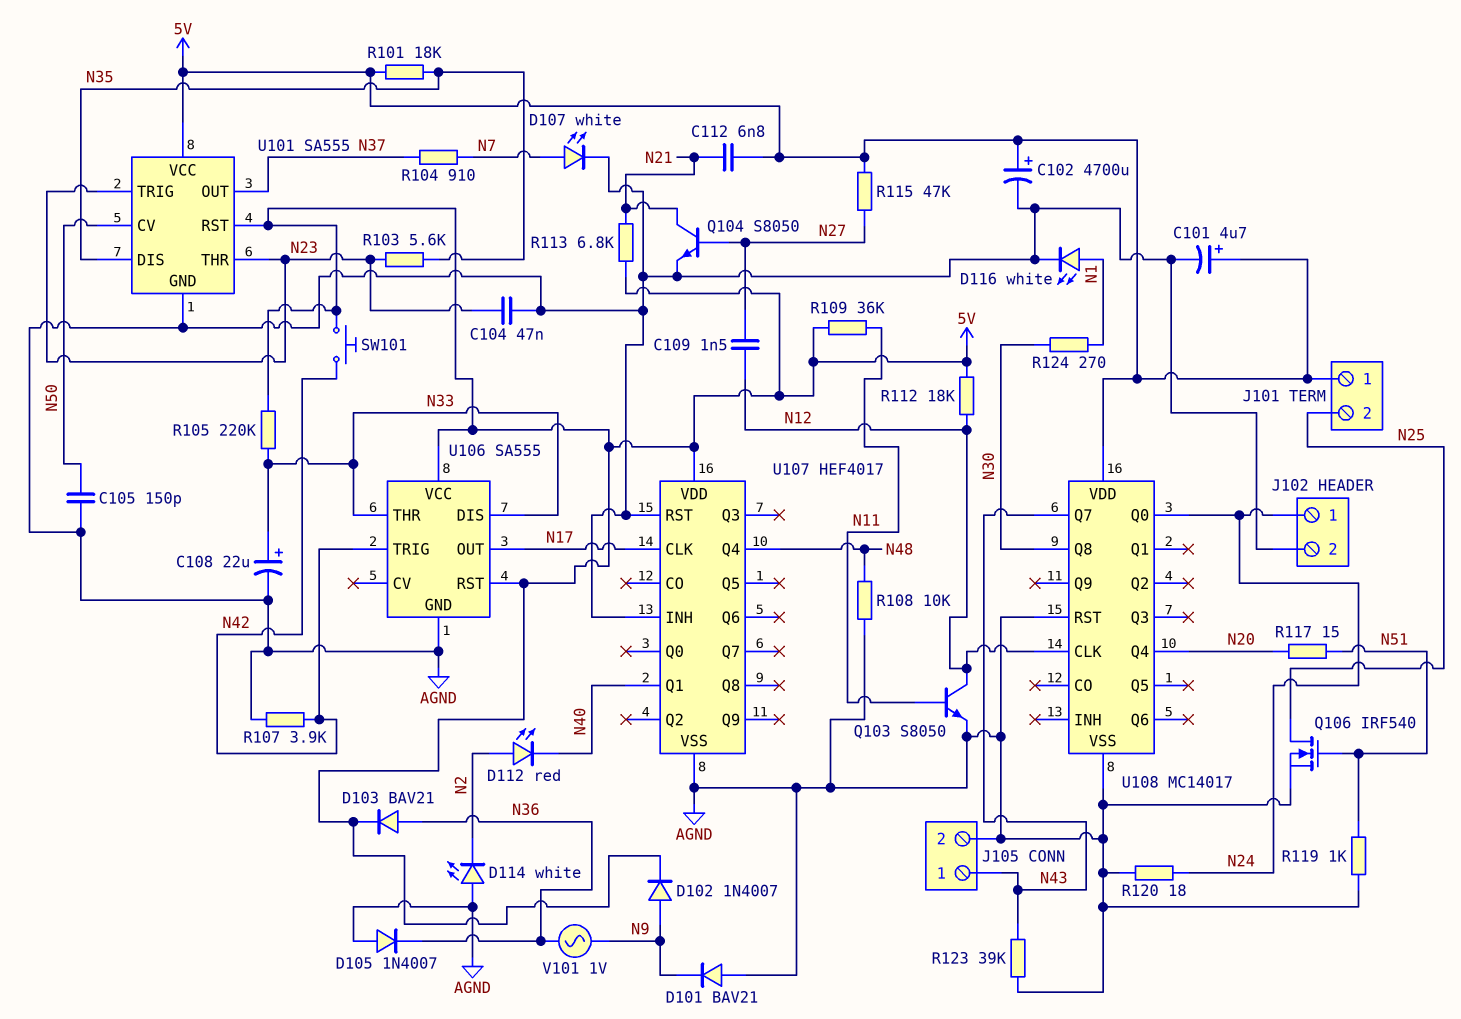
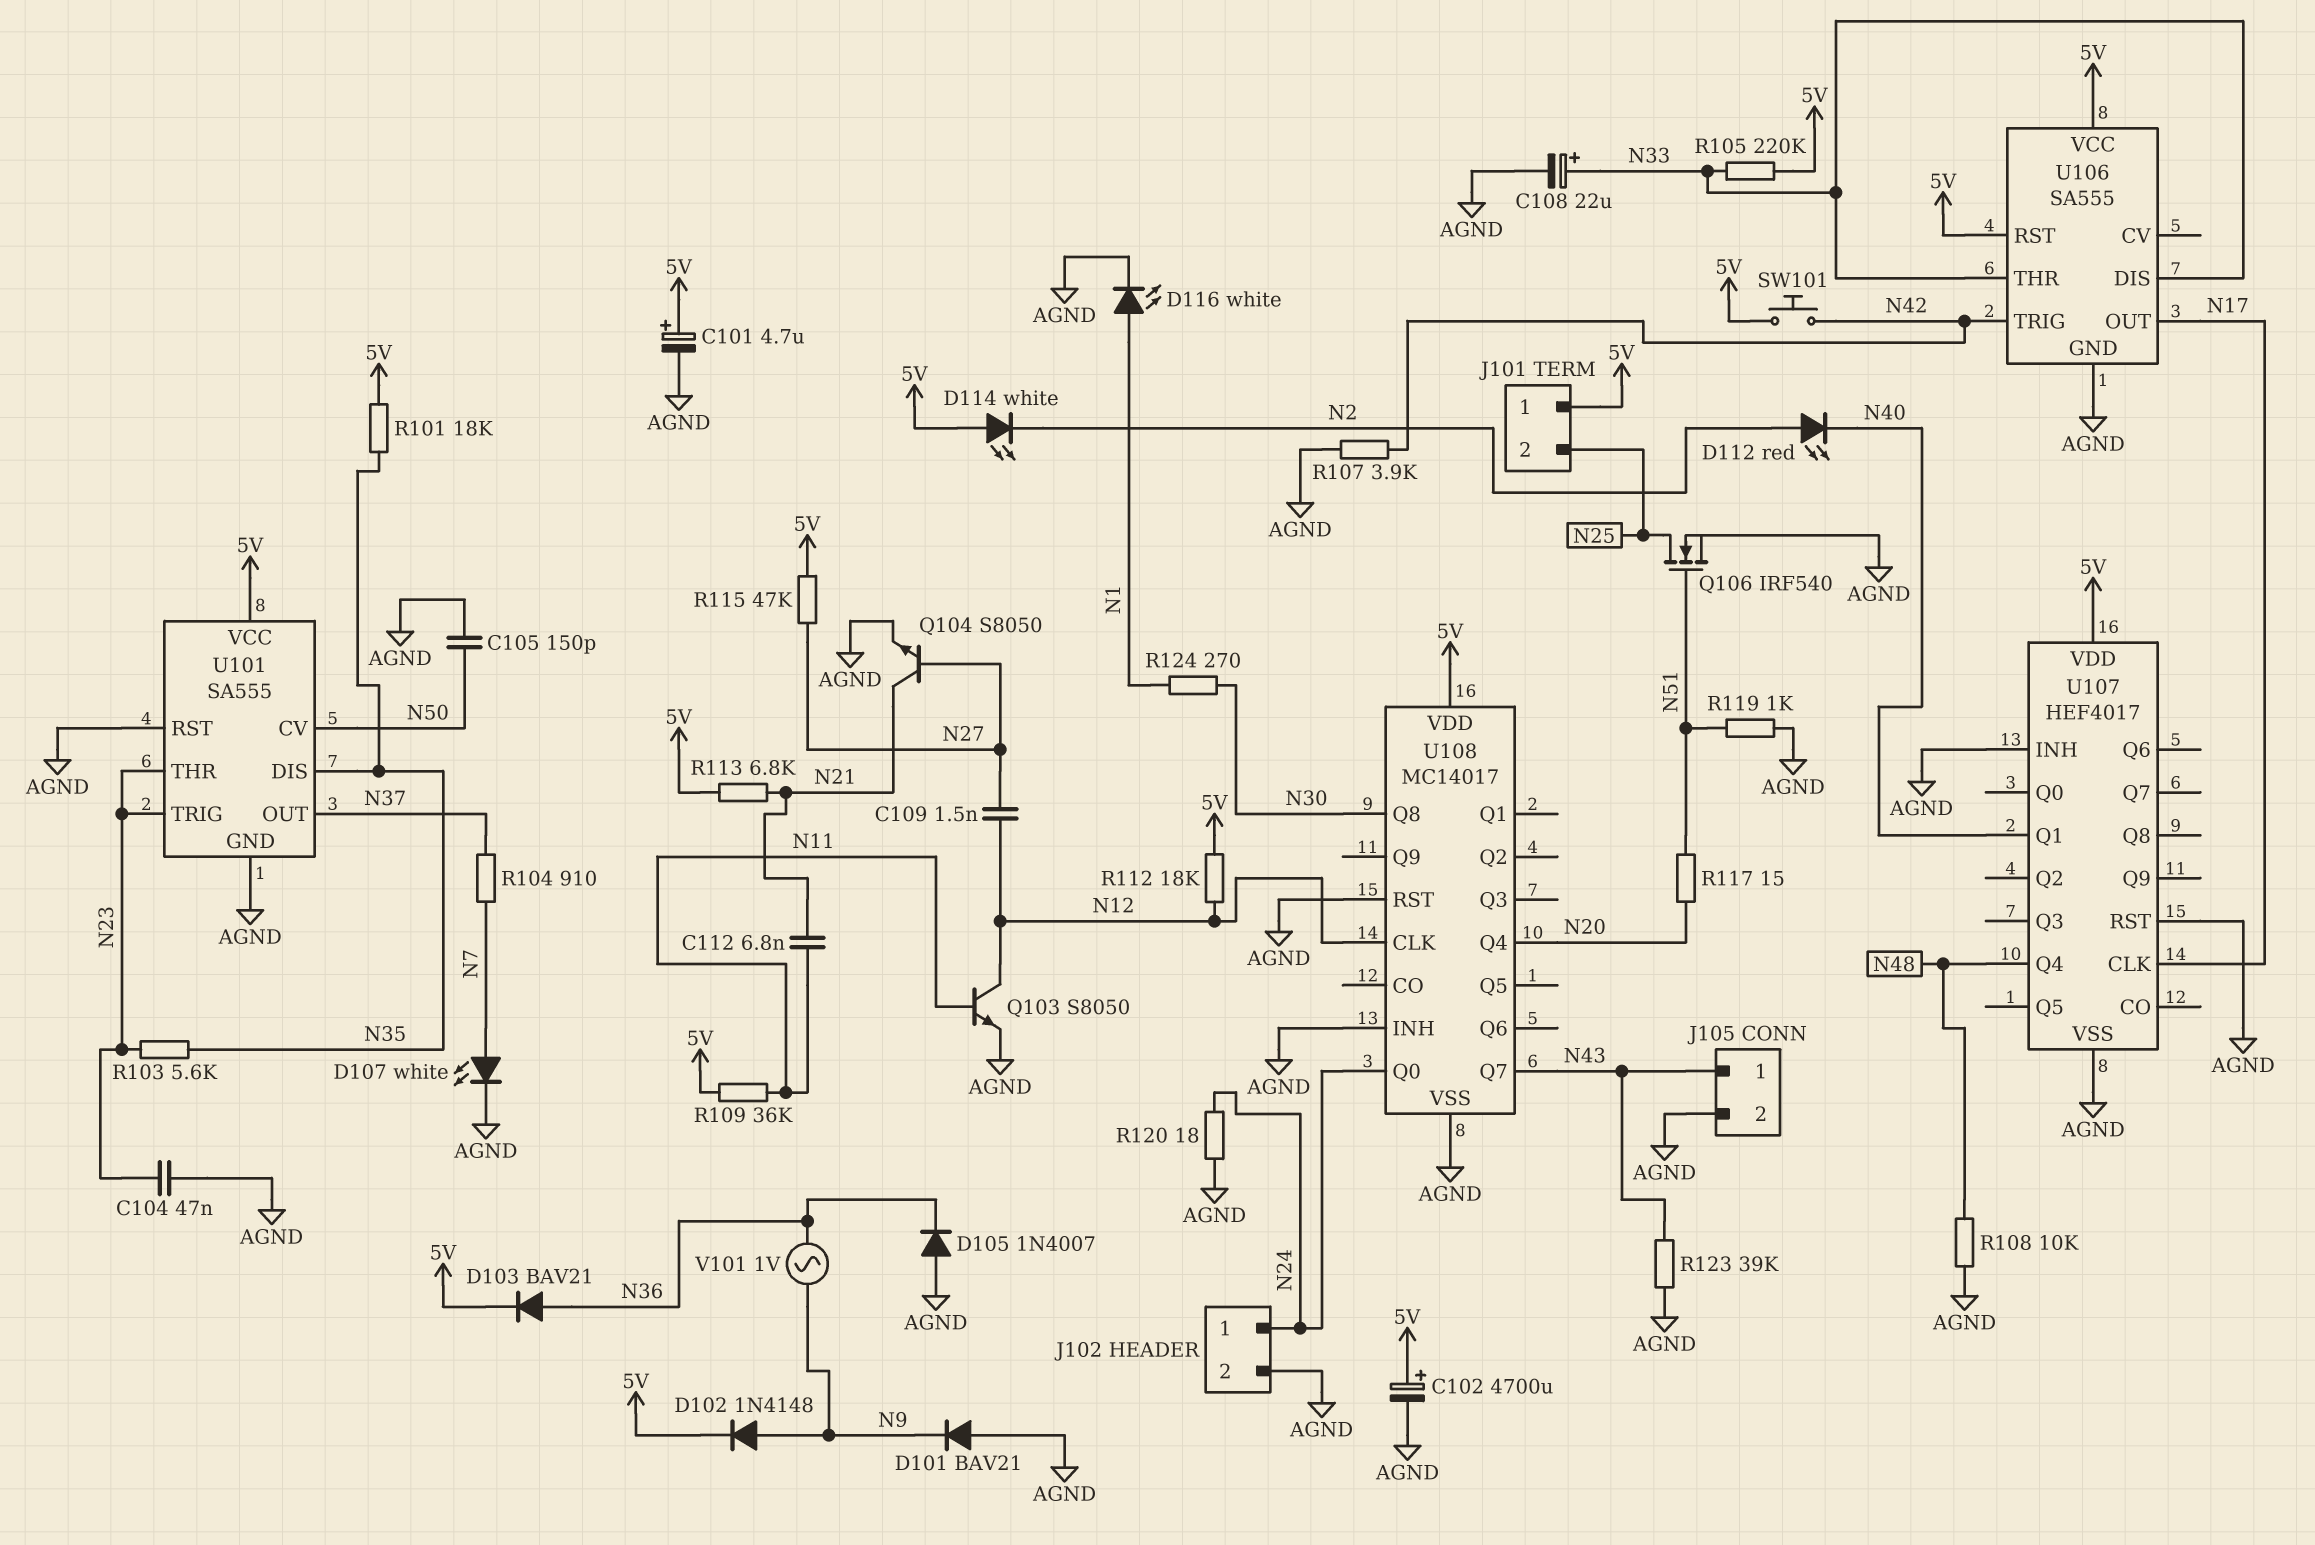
C112: 6.8nF (5V, N21) -> 6.8nF (N11, N21)
D102: diode 1N4007 (A N9, K 5V) -> diode 1N4148 (A N9, K 5V)
D114: LED white (A AGND, K N2) -> LED white (A 5V, K N2)
U101 pin RST: 5V -> AGND
U108 pin INH: none -> AGND

